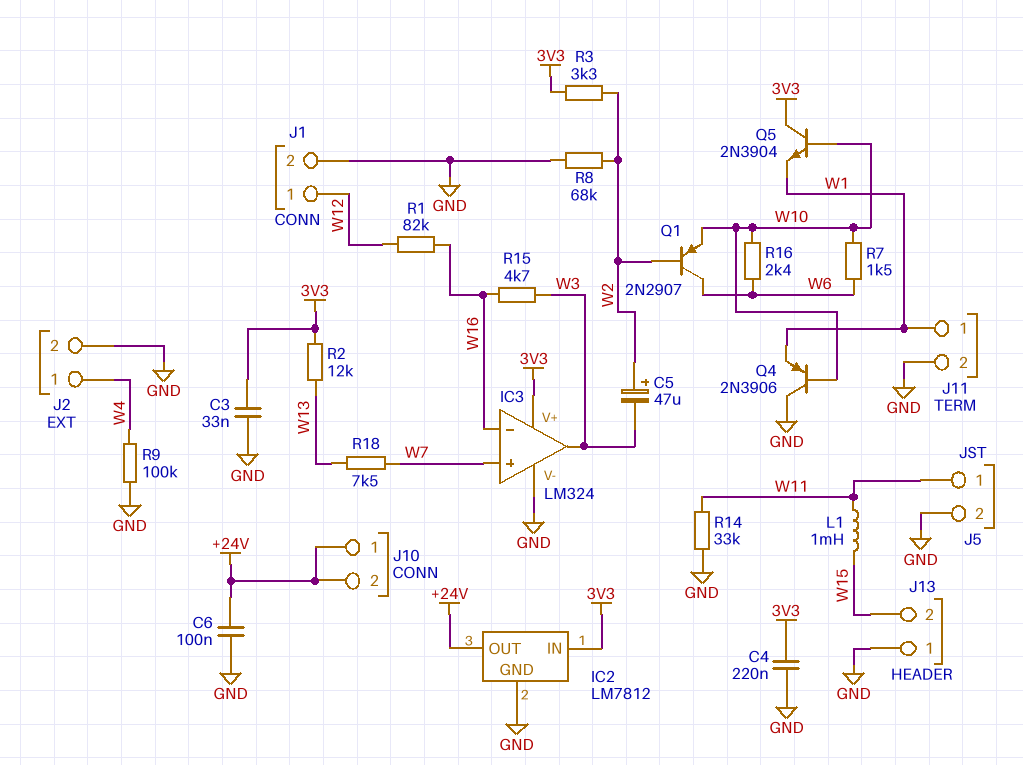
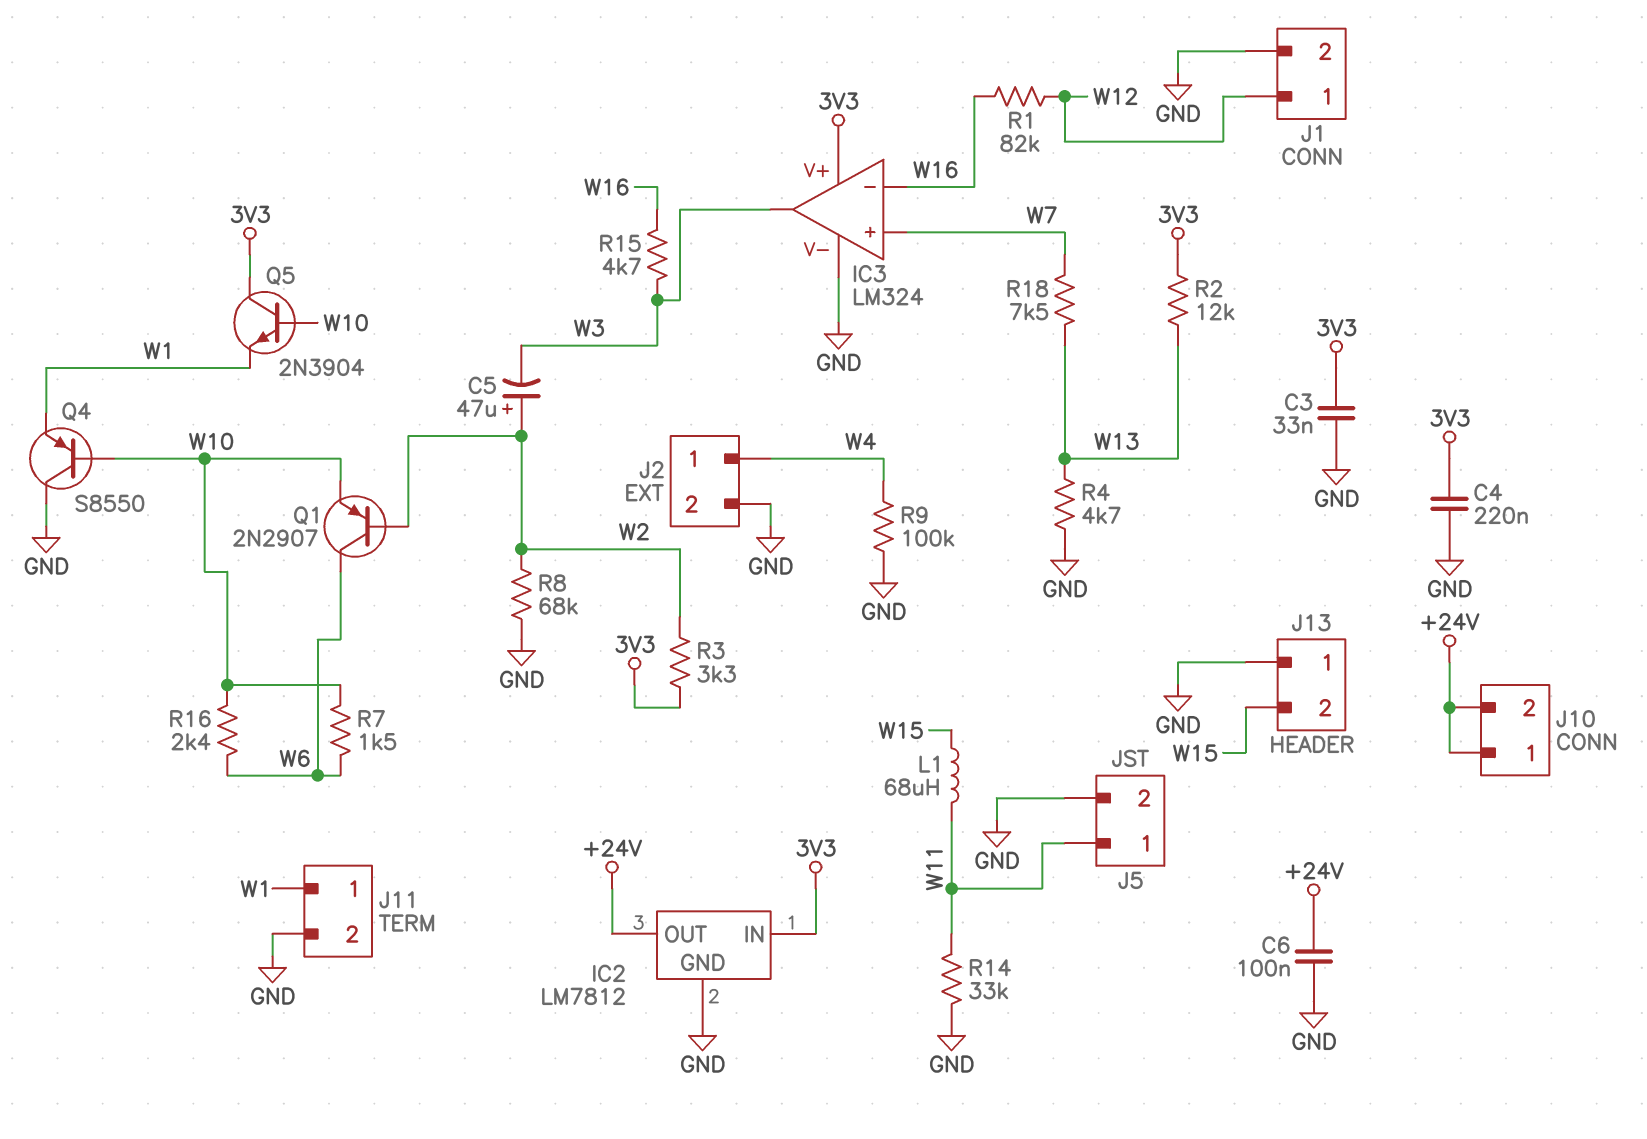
L1: 1mH (W11, W15) -> 68uH (W11, W15)
Q4: PNP 2N3906 (B W10, C GND, E W1) -> PNP S8550 (B W10, C GND, E W1)
R4: none -> 4.7k (GND, W13)

